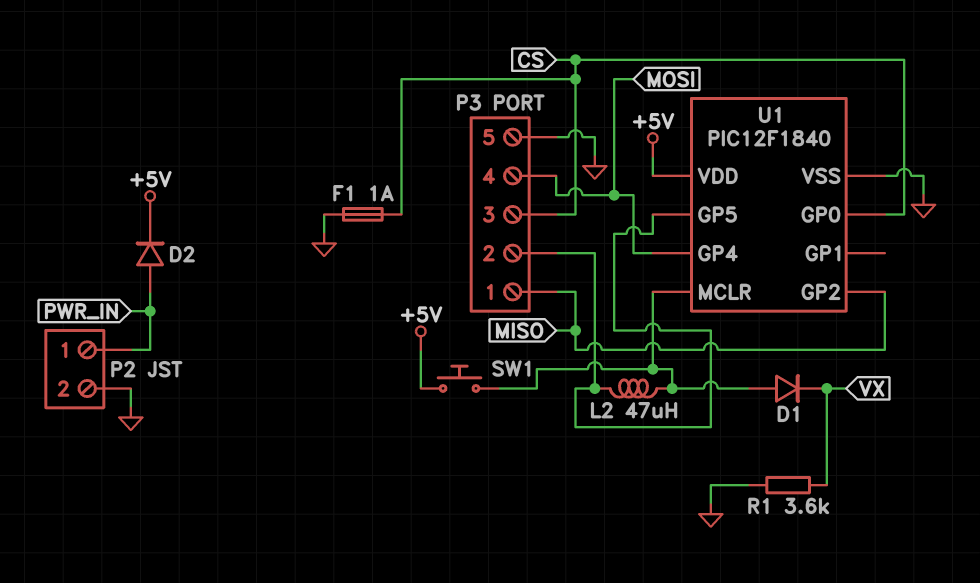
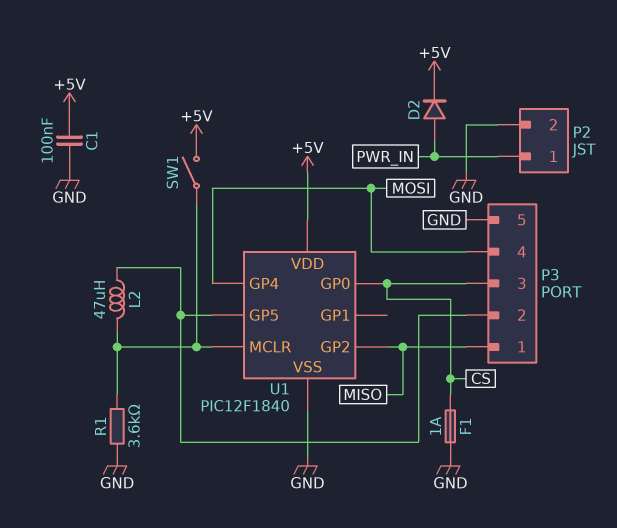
C1: none -> 100nF (+5V, GND)
D1: diode (A U1/MCLR, K VX) -> none
R1: 3.6k (GND, VX) -> 3.6k (GND, U1/MCLR)
SW1: button (+5V, U1/MCLR) -> switch (+5V, U1/MCLR)

